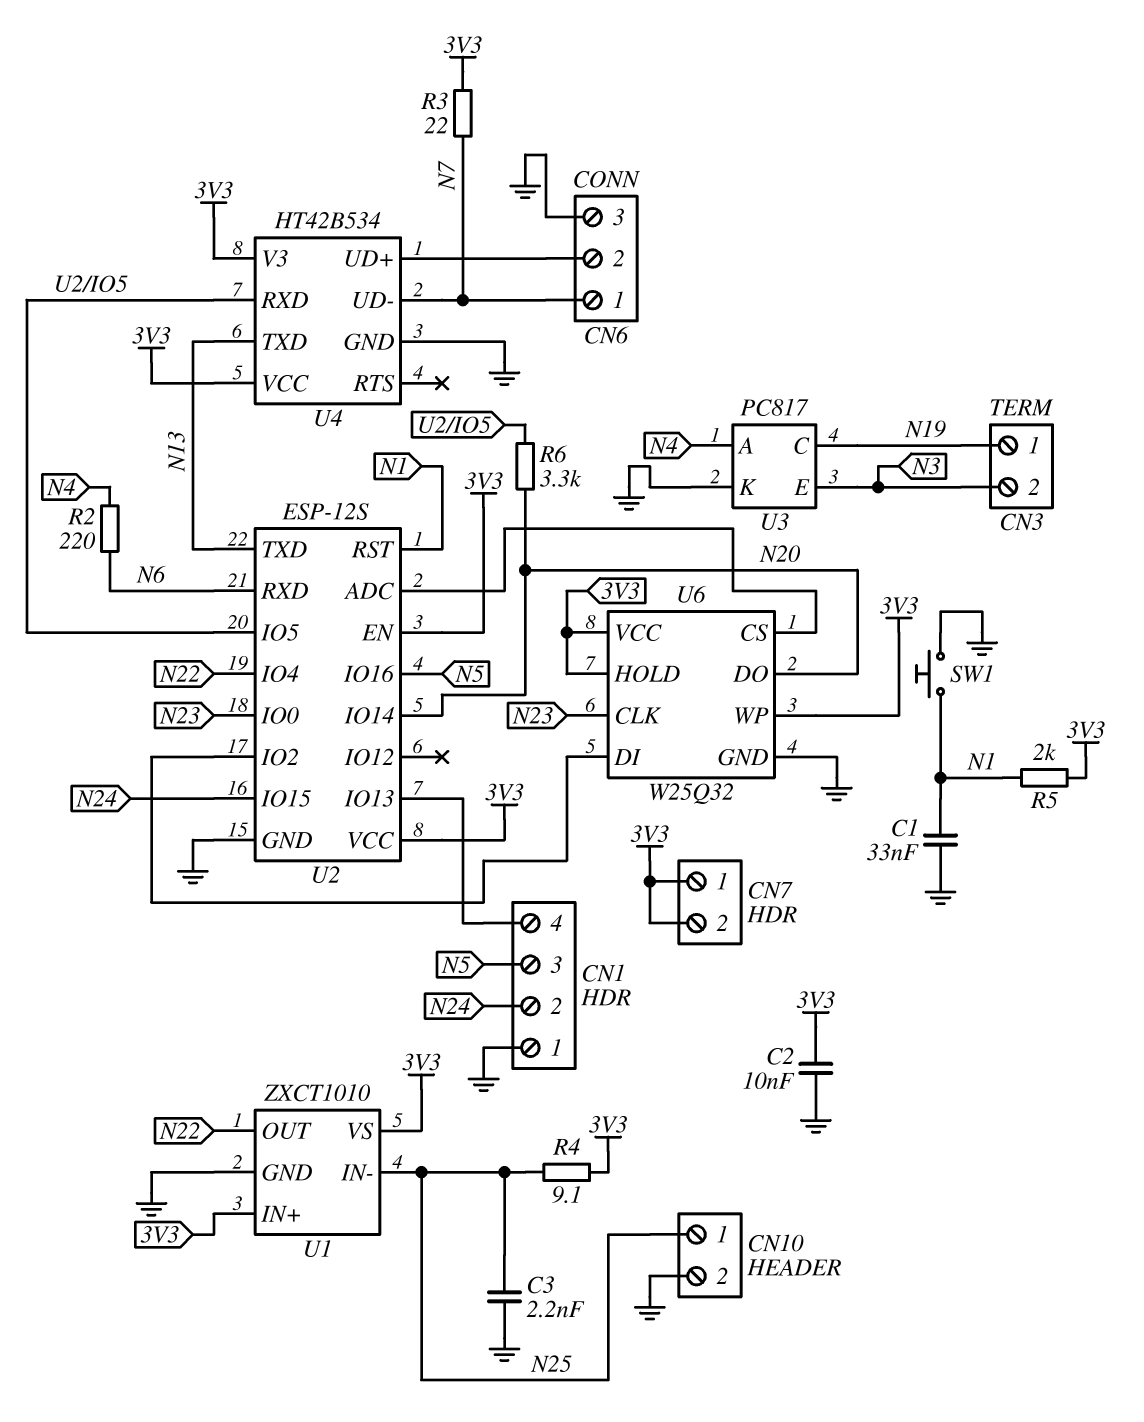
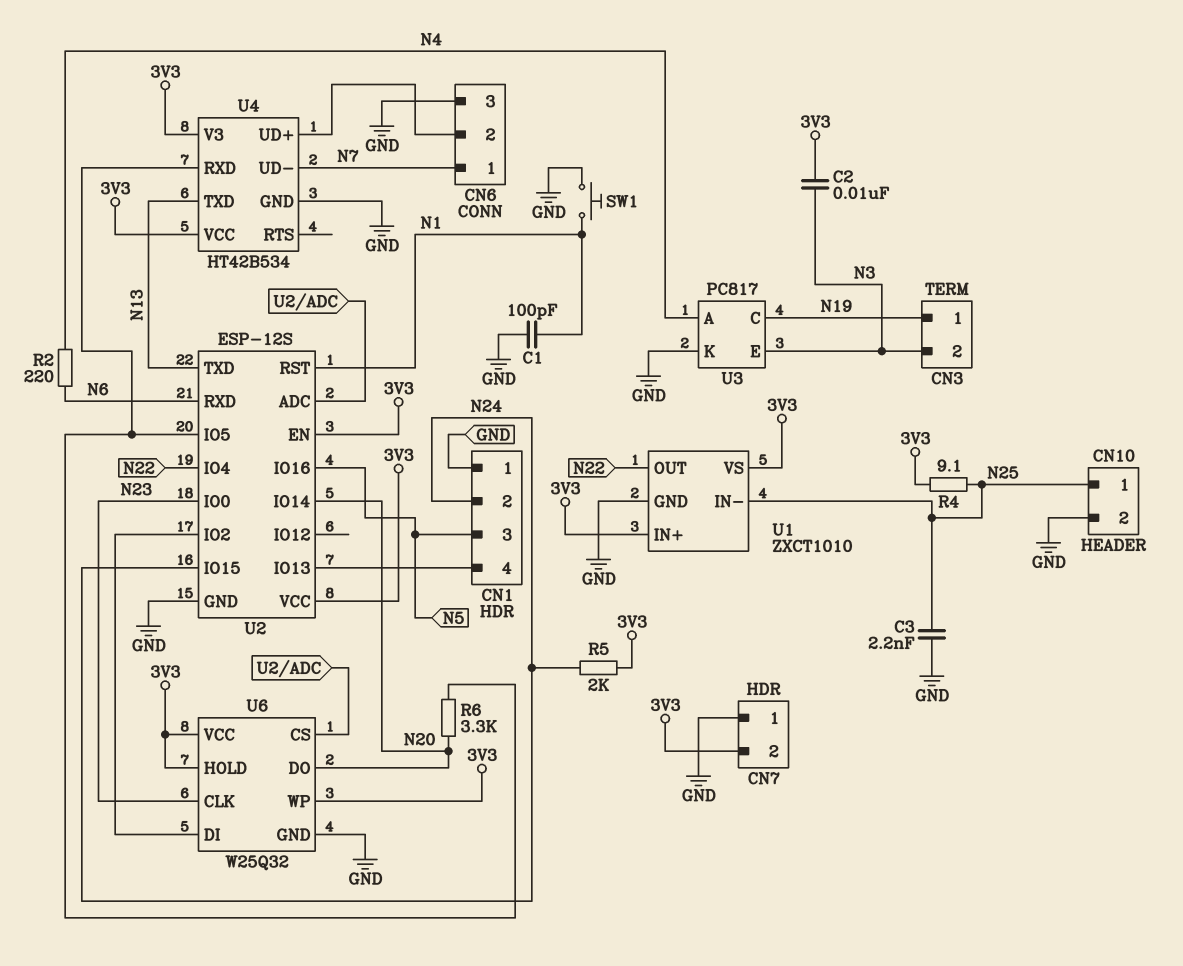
C1: 33nF (GND, N1) -> 100pF (GND, N1)
C2: 10nF (3V3, GND) -> 10nF (3V3, N3)
CN7 pin 1: 3V3 -> GND
R3: 22 (3V3, N7) -> none
R5: 2k (3V3, N1) -> 2k (3V3, N24)

